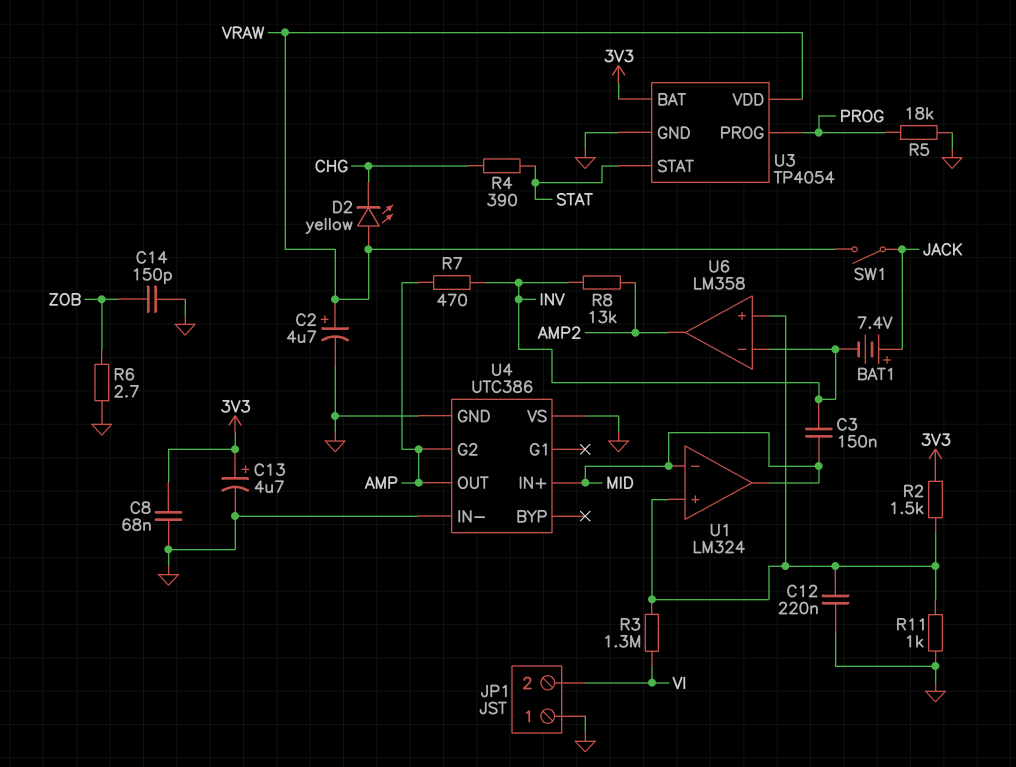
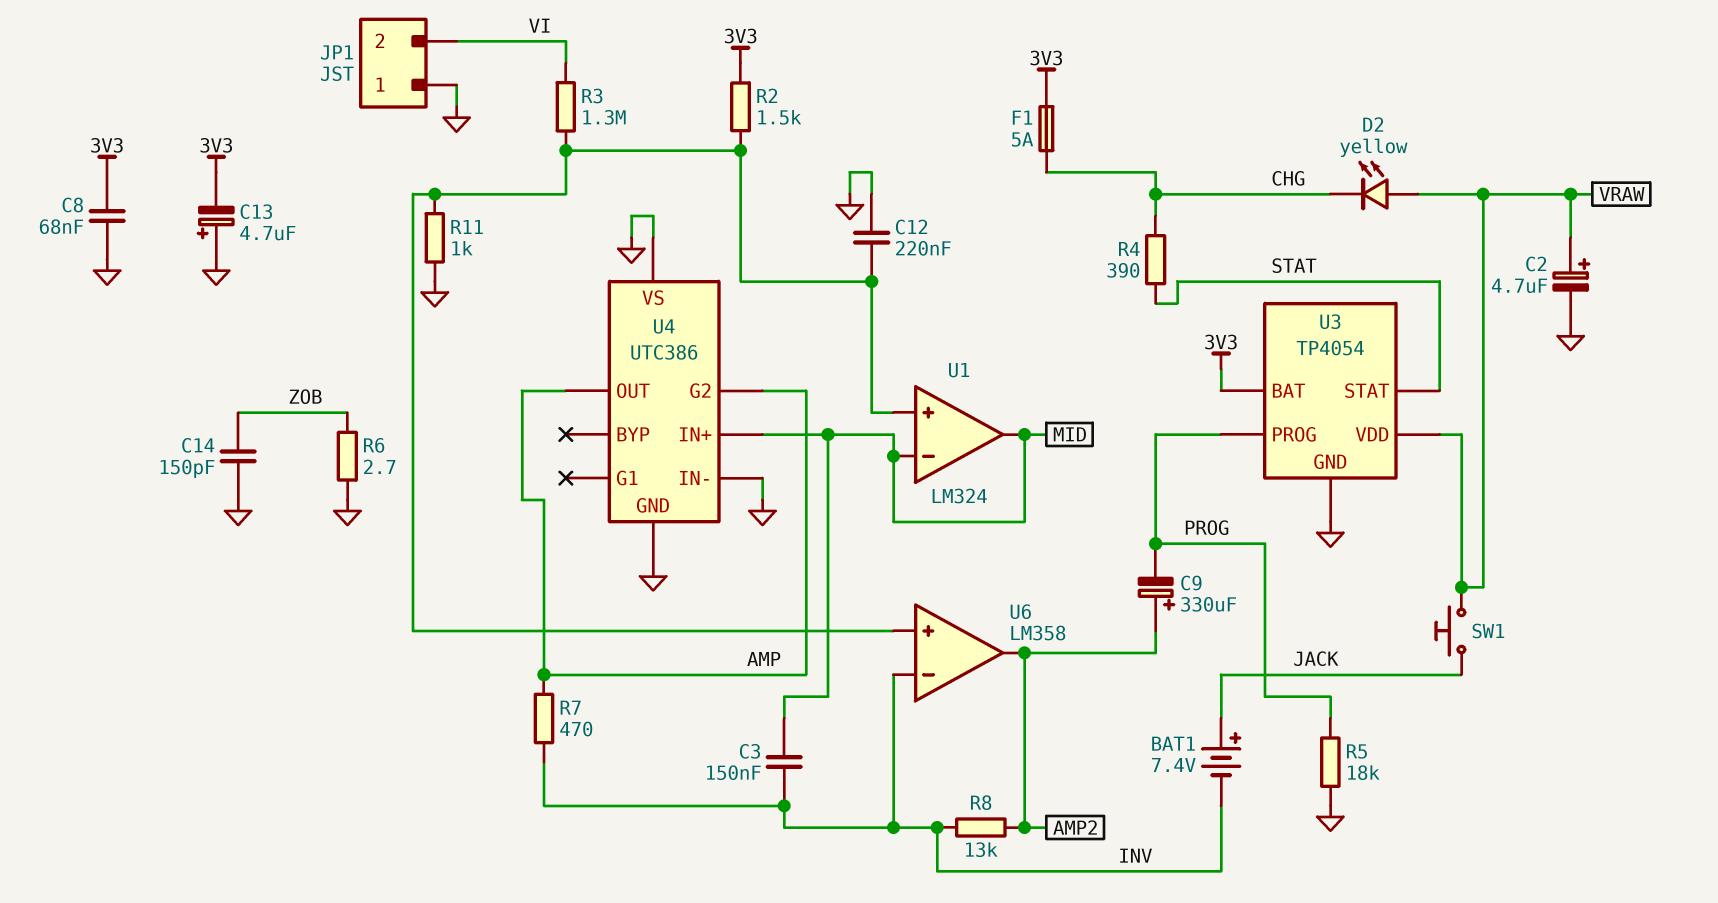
C9: none -> 330uF (plus AMP2, minus PROG)
C13: 4.7uF (plus 3V3, minus GND) -> 4.7uF (plus GND, minus 3V3)
F1: none -> 5A (3V3, CHG)
SW1: switch (JACK, VRAW) -> button (JACK, VRAW)

